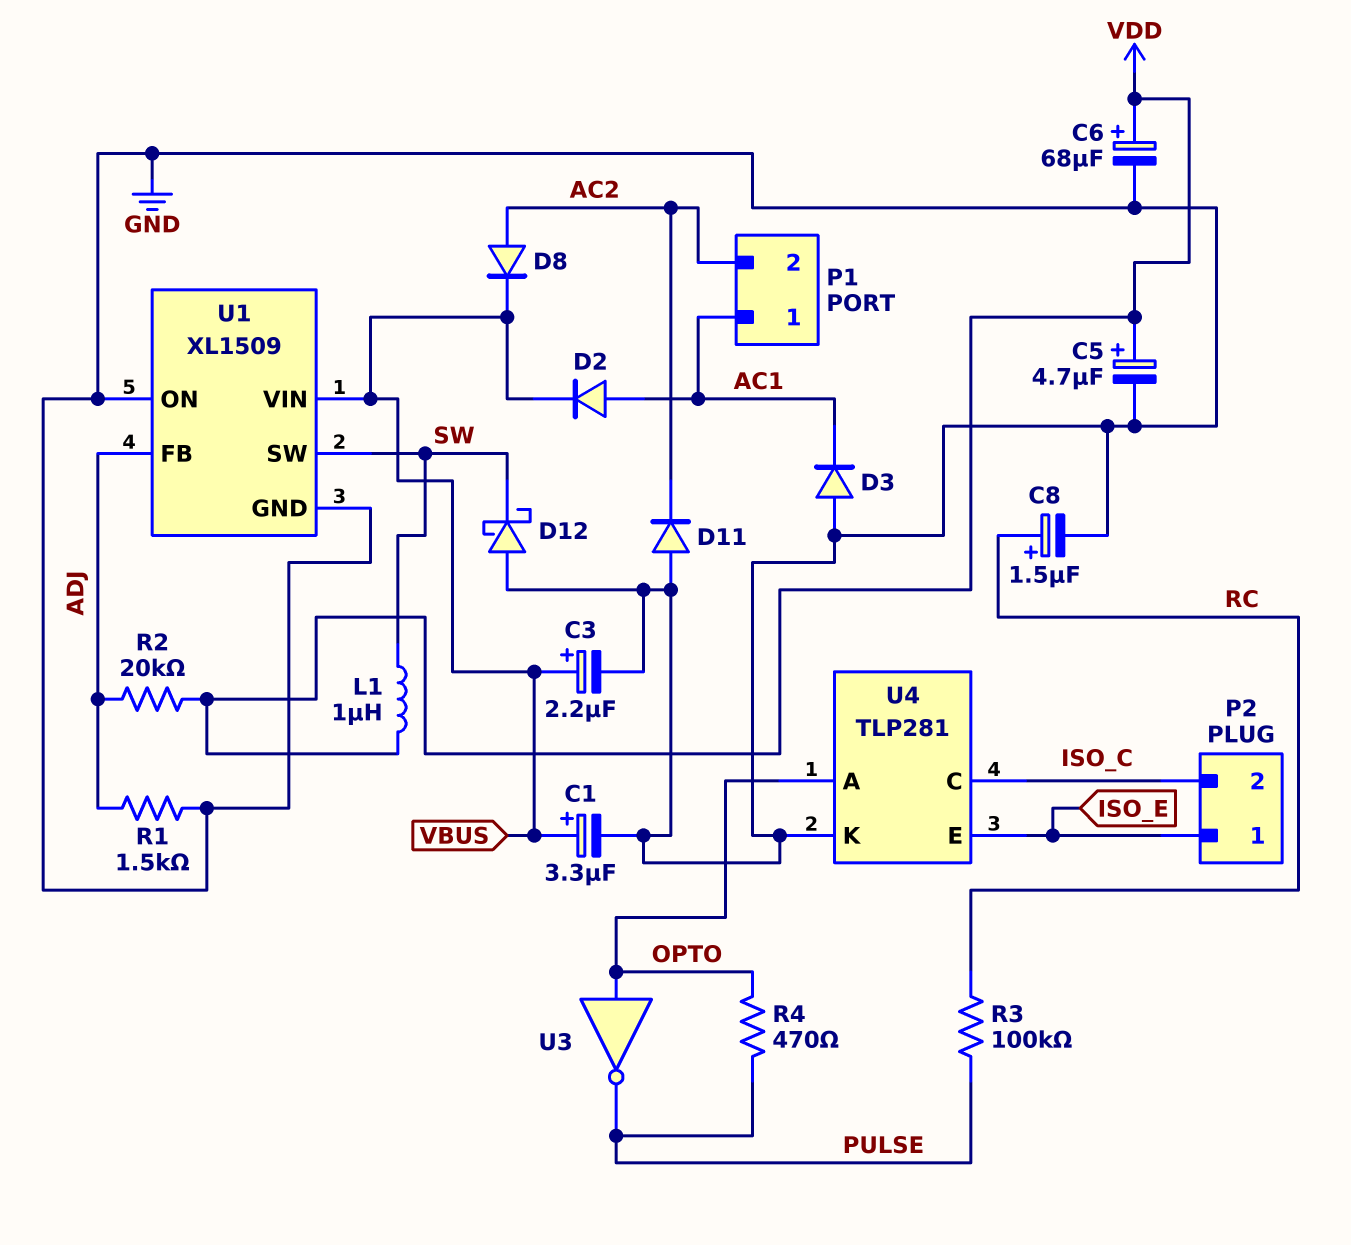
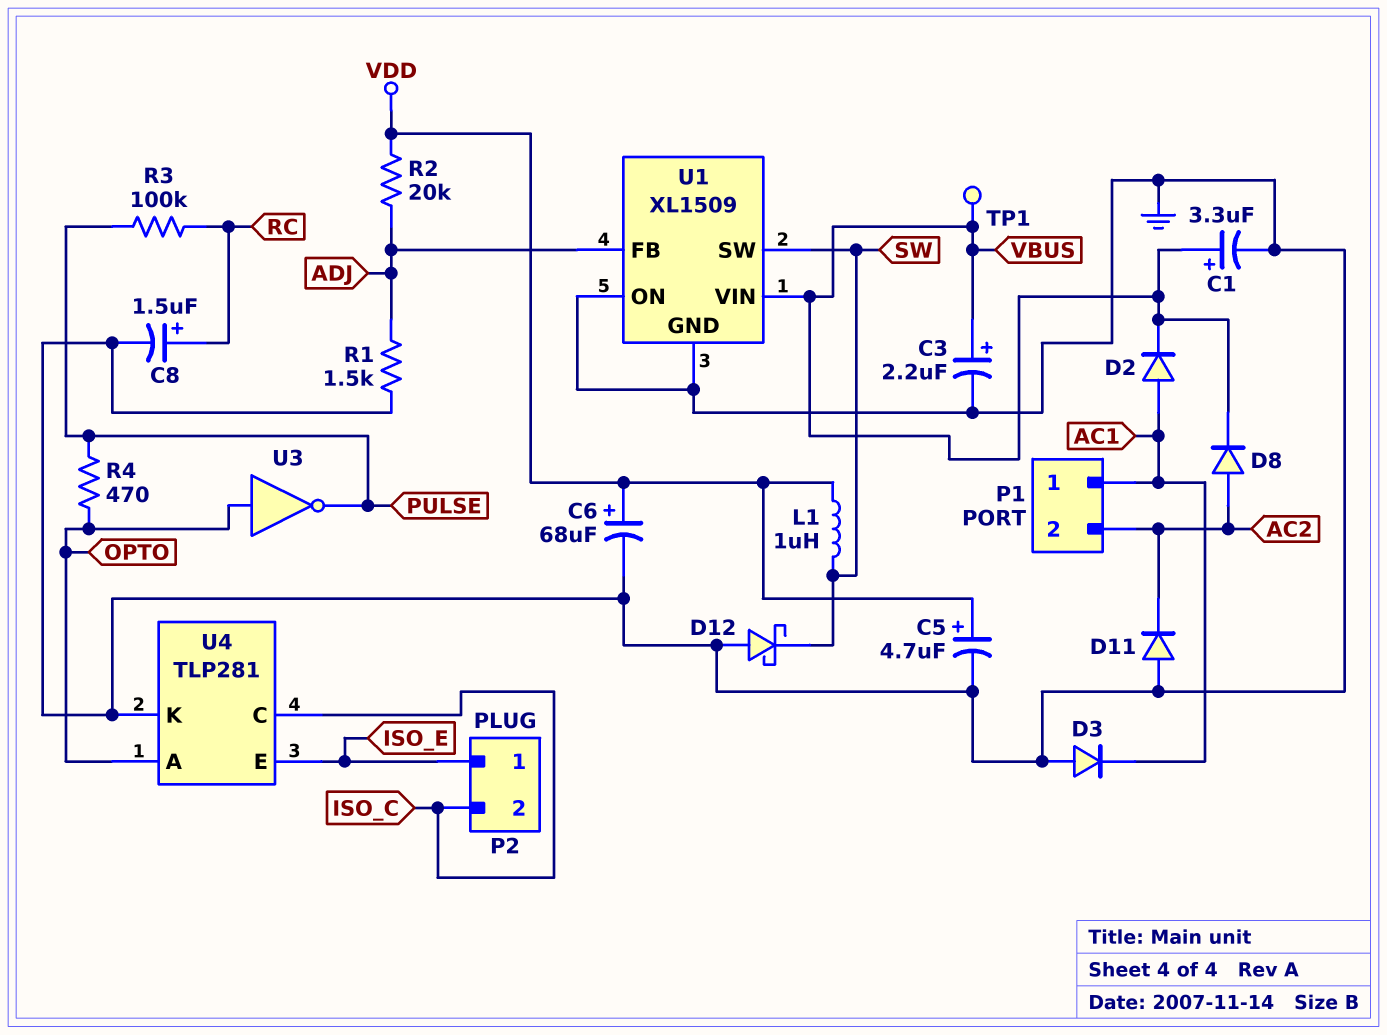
TP1: none -> test point (VBUS)

